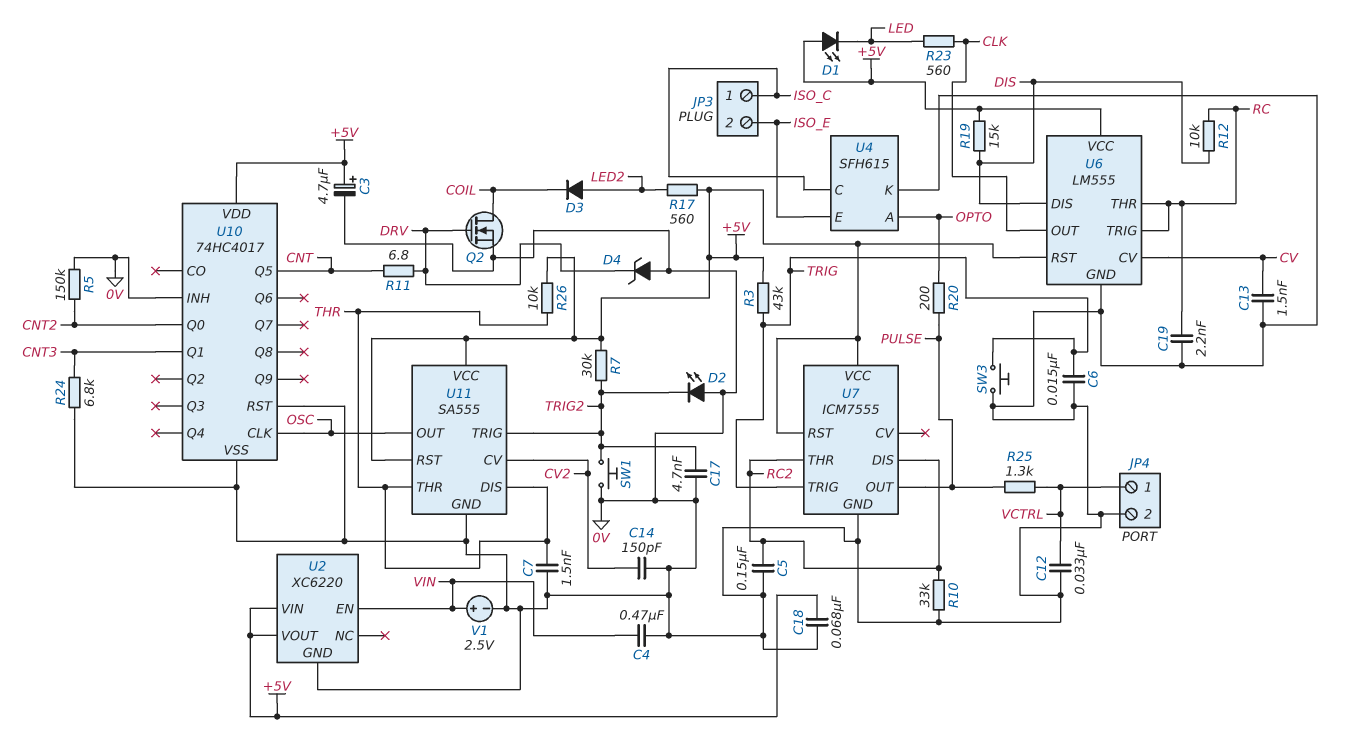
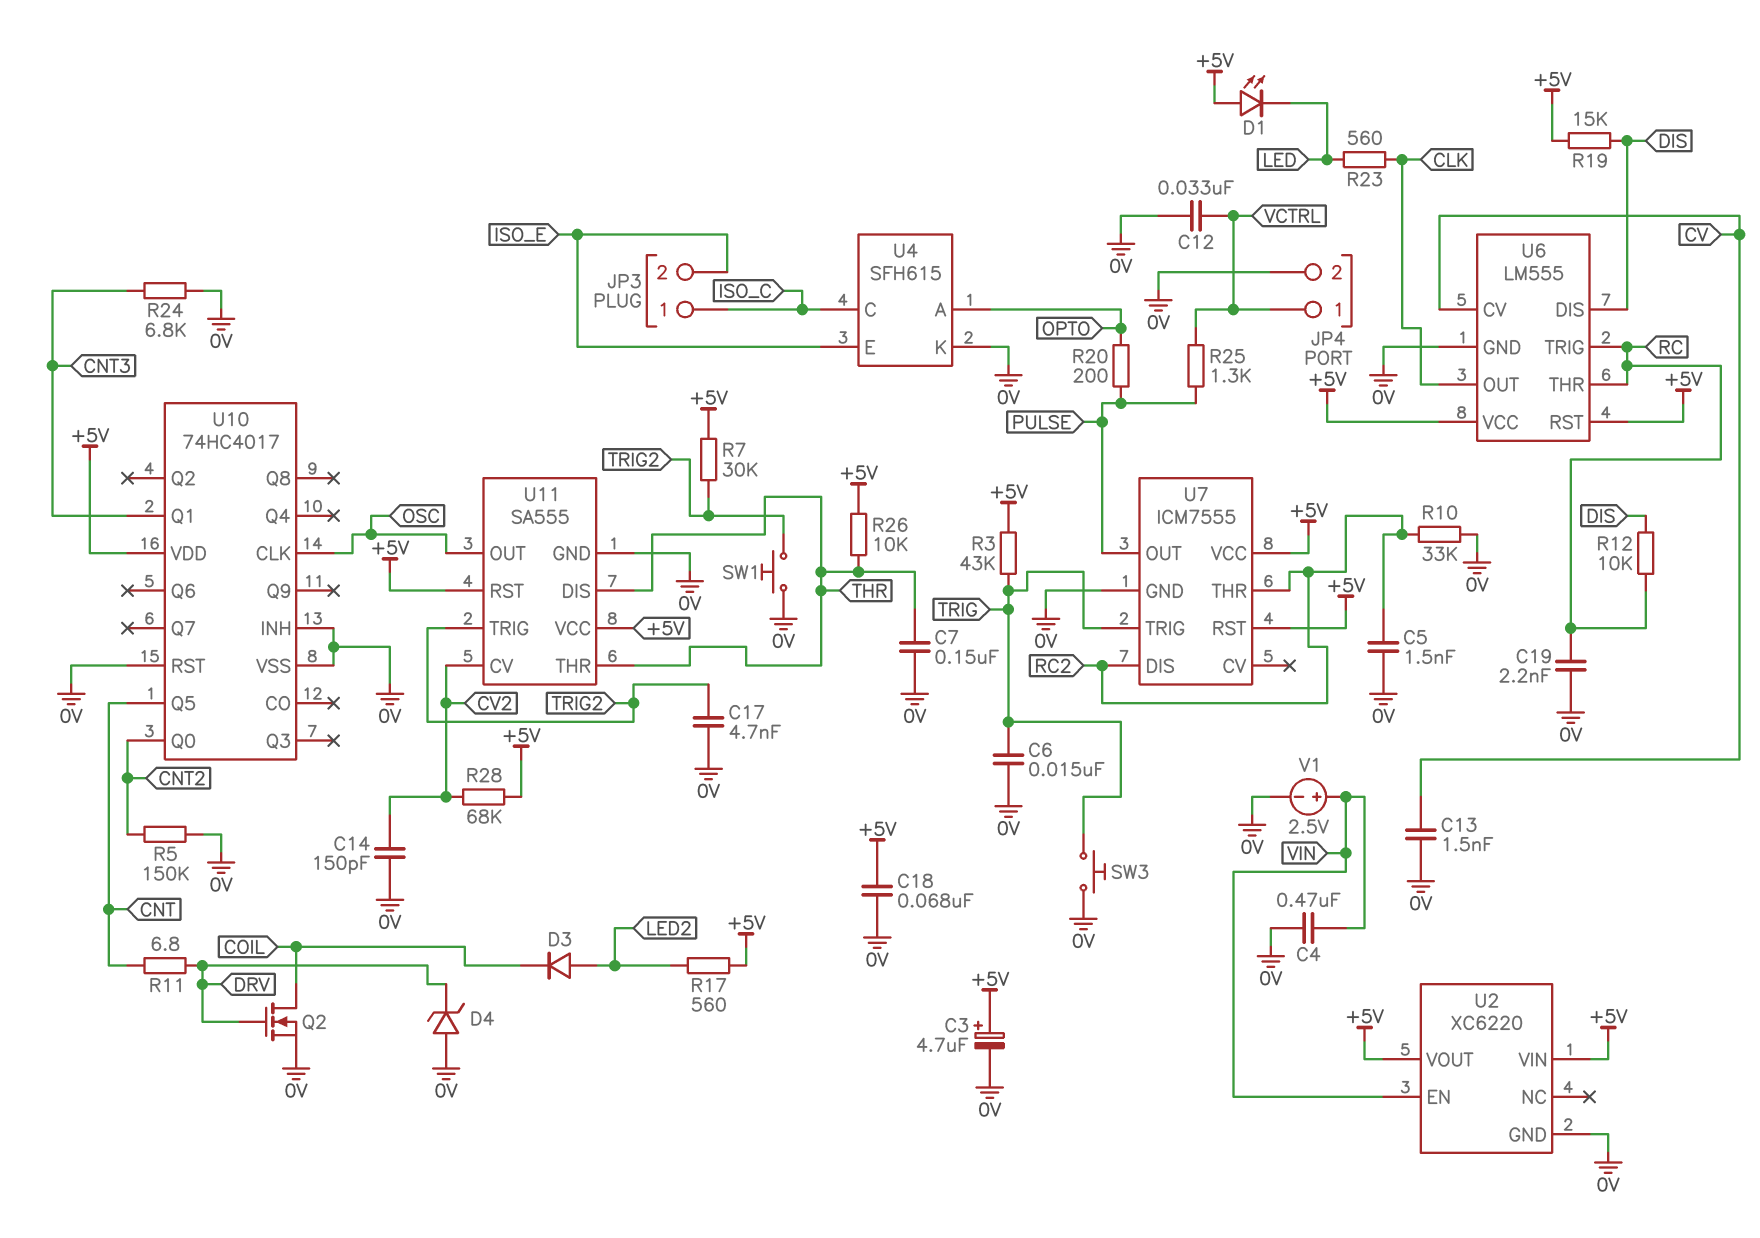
C5: 150nF (0V, RC2) -> 1.5nF (0V, RC2)
C7: 1.5nF (0V, THR) -> 150nF (0V, THR)
D2: LED (A 0V, K TRIG2) -> none
R28: none -> 68k (+5V, CV2)

